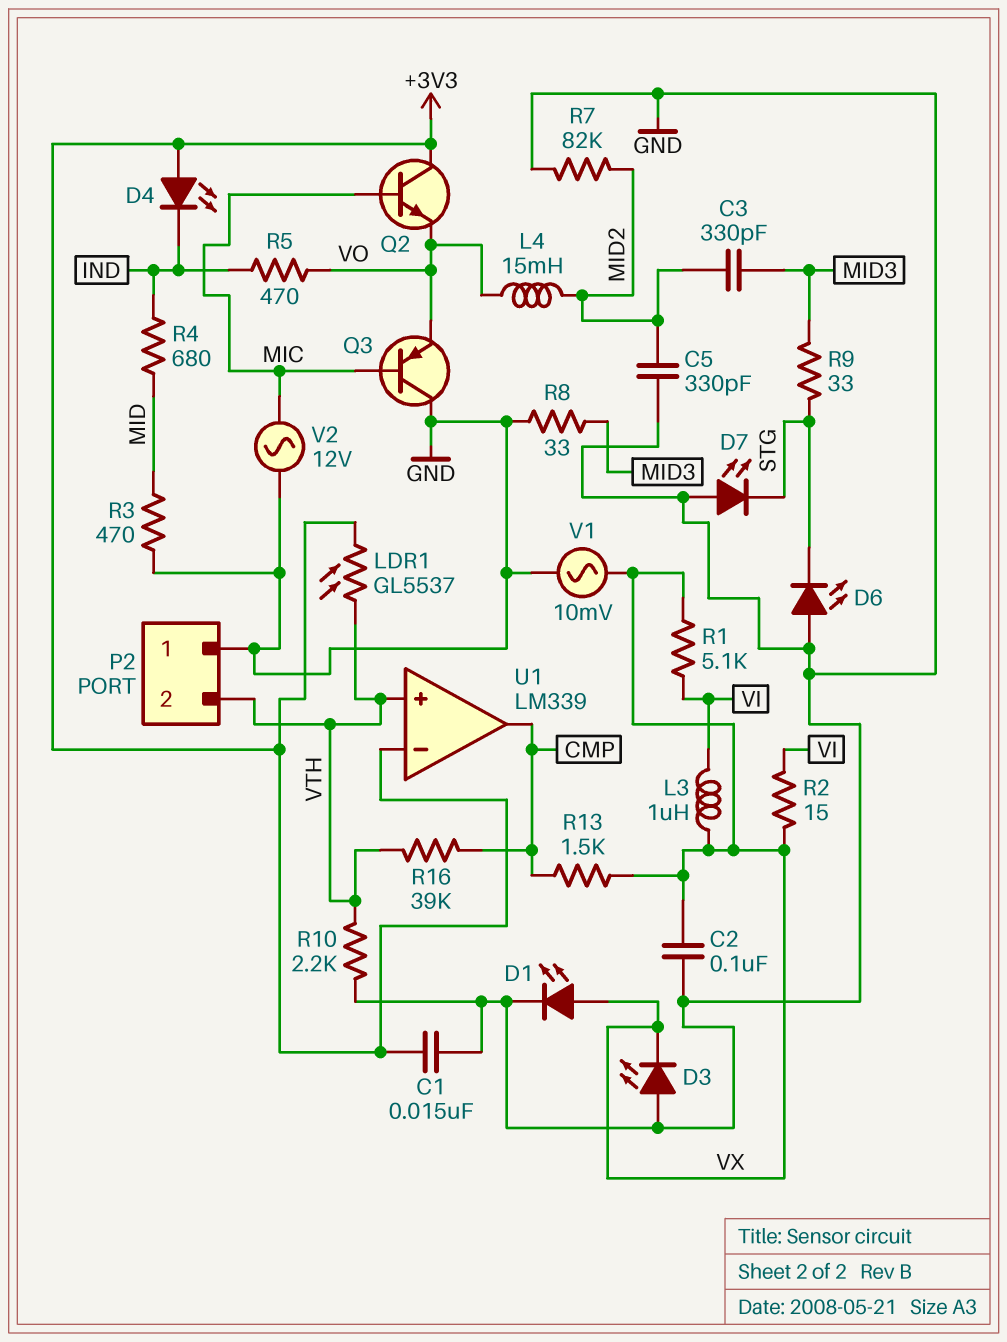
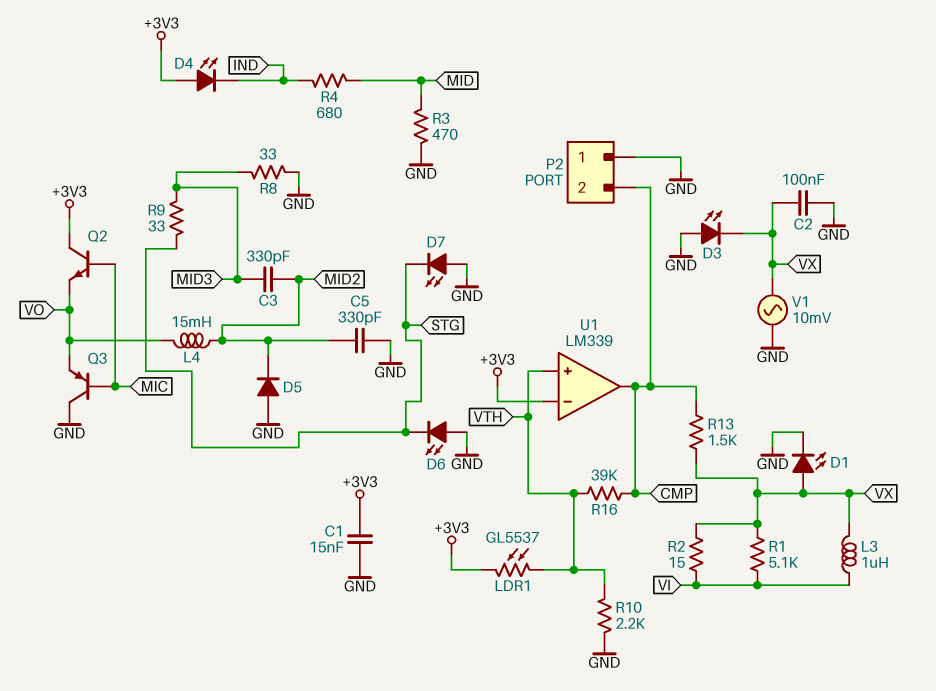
D5: none -> diode (A GND, K MID2)
P2 pin 2: VTH -> CMP
R5: 470 (IND, VO) -> none
R7: 82k (GND, MID2) -> none
V2: AC 12V (GND, MIC) -> none

